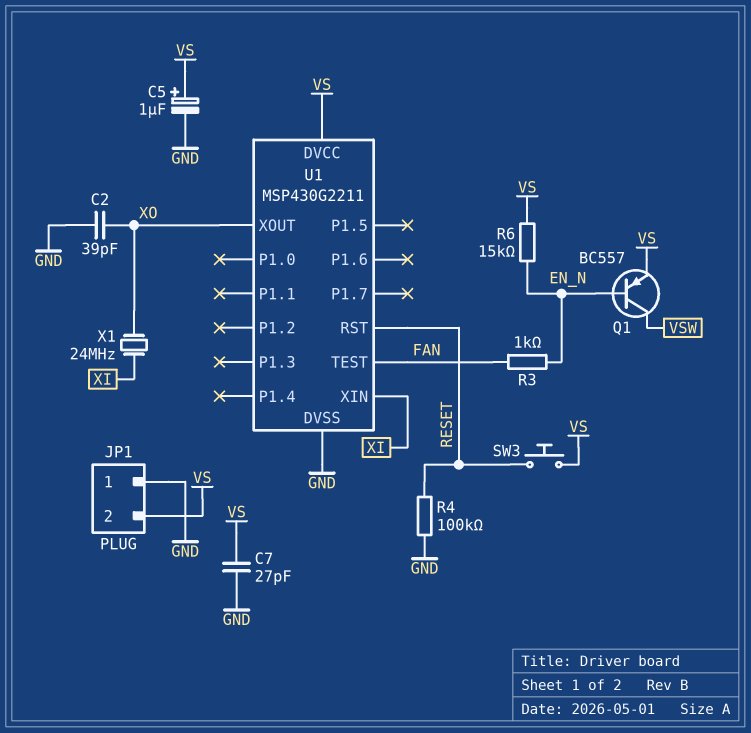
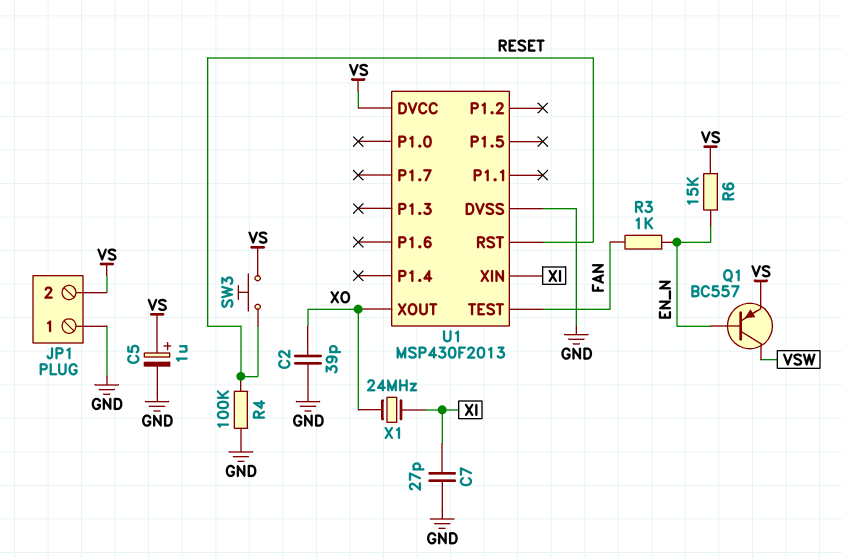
C7: 27pF (GND, VS) -> 27pF (GND, XI)
U1: MSP430G2211 -> MSP430F2013

